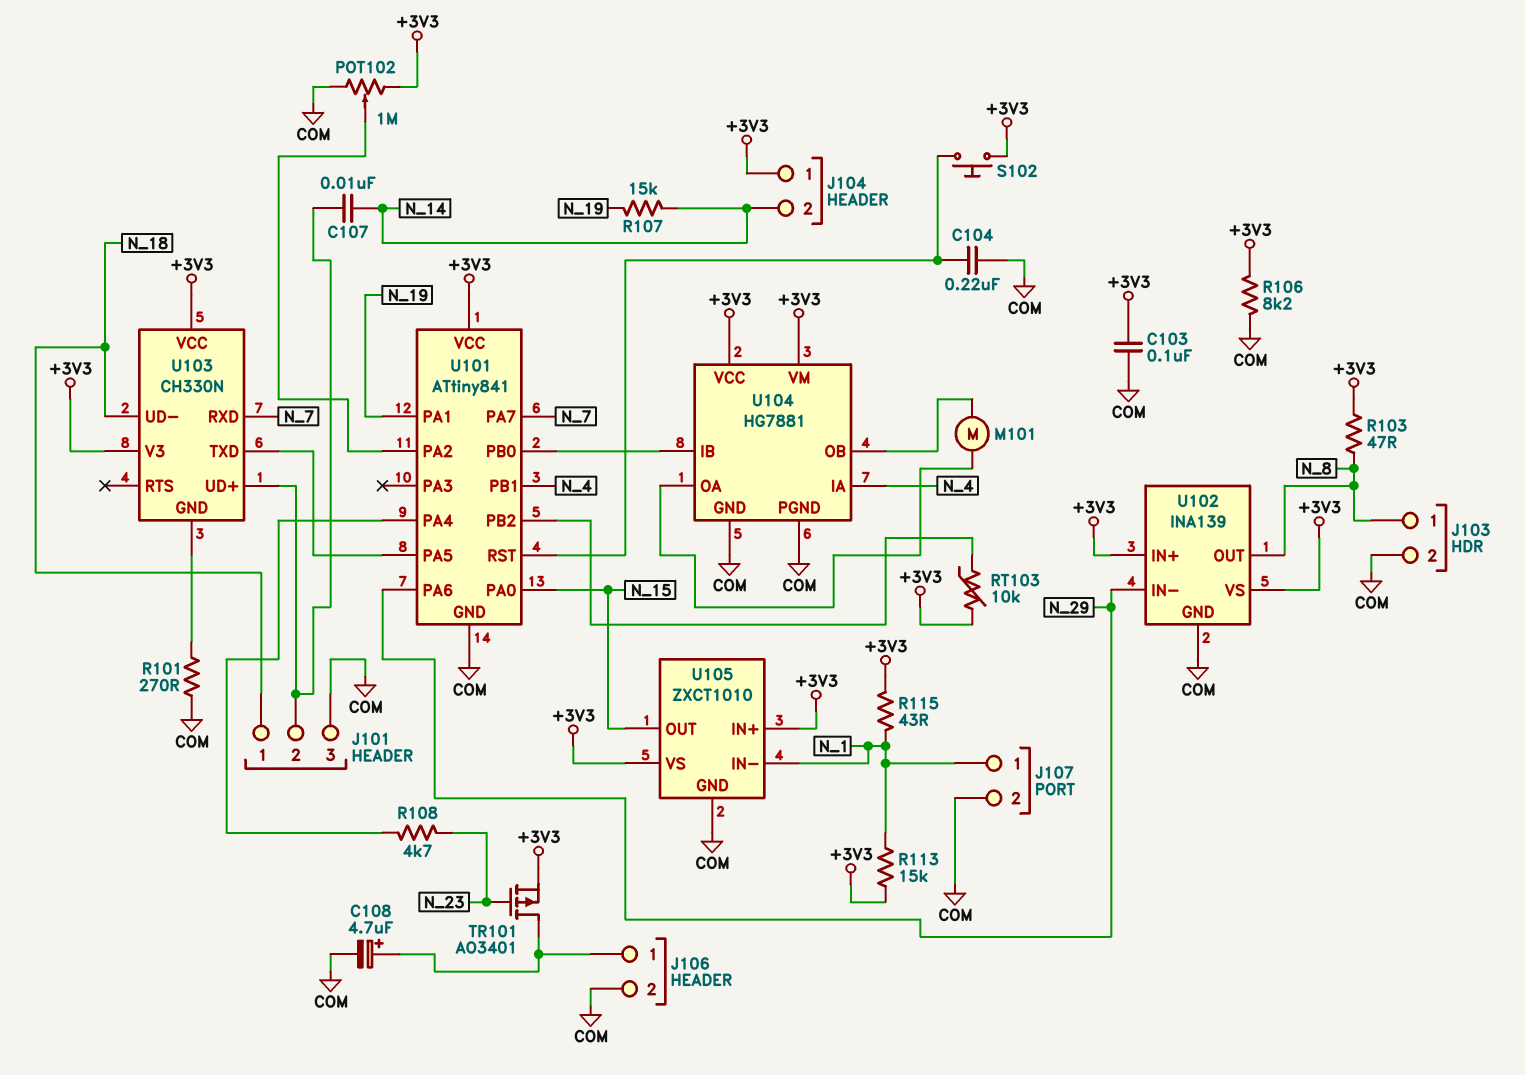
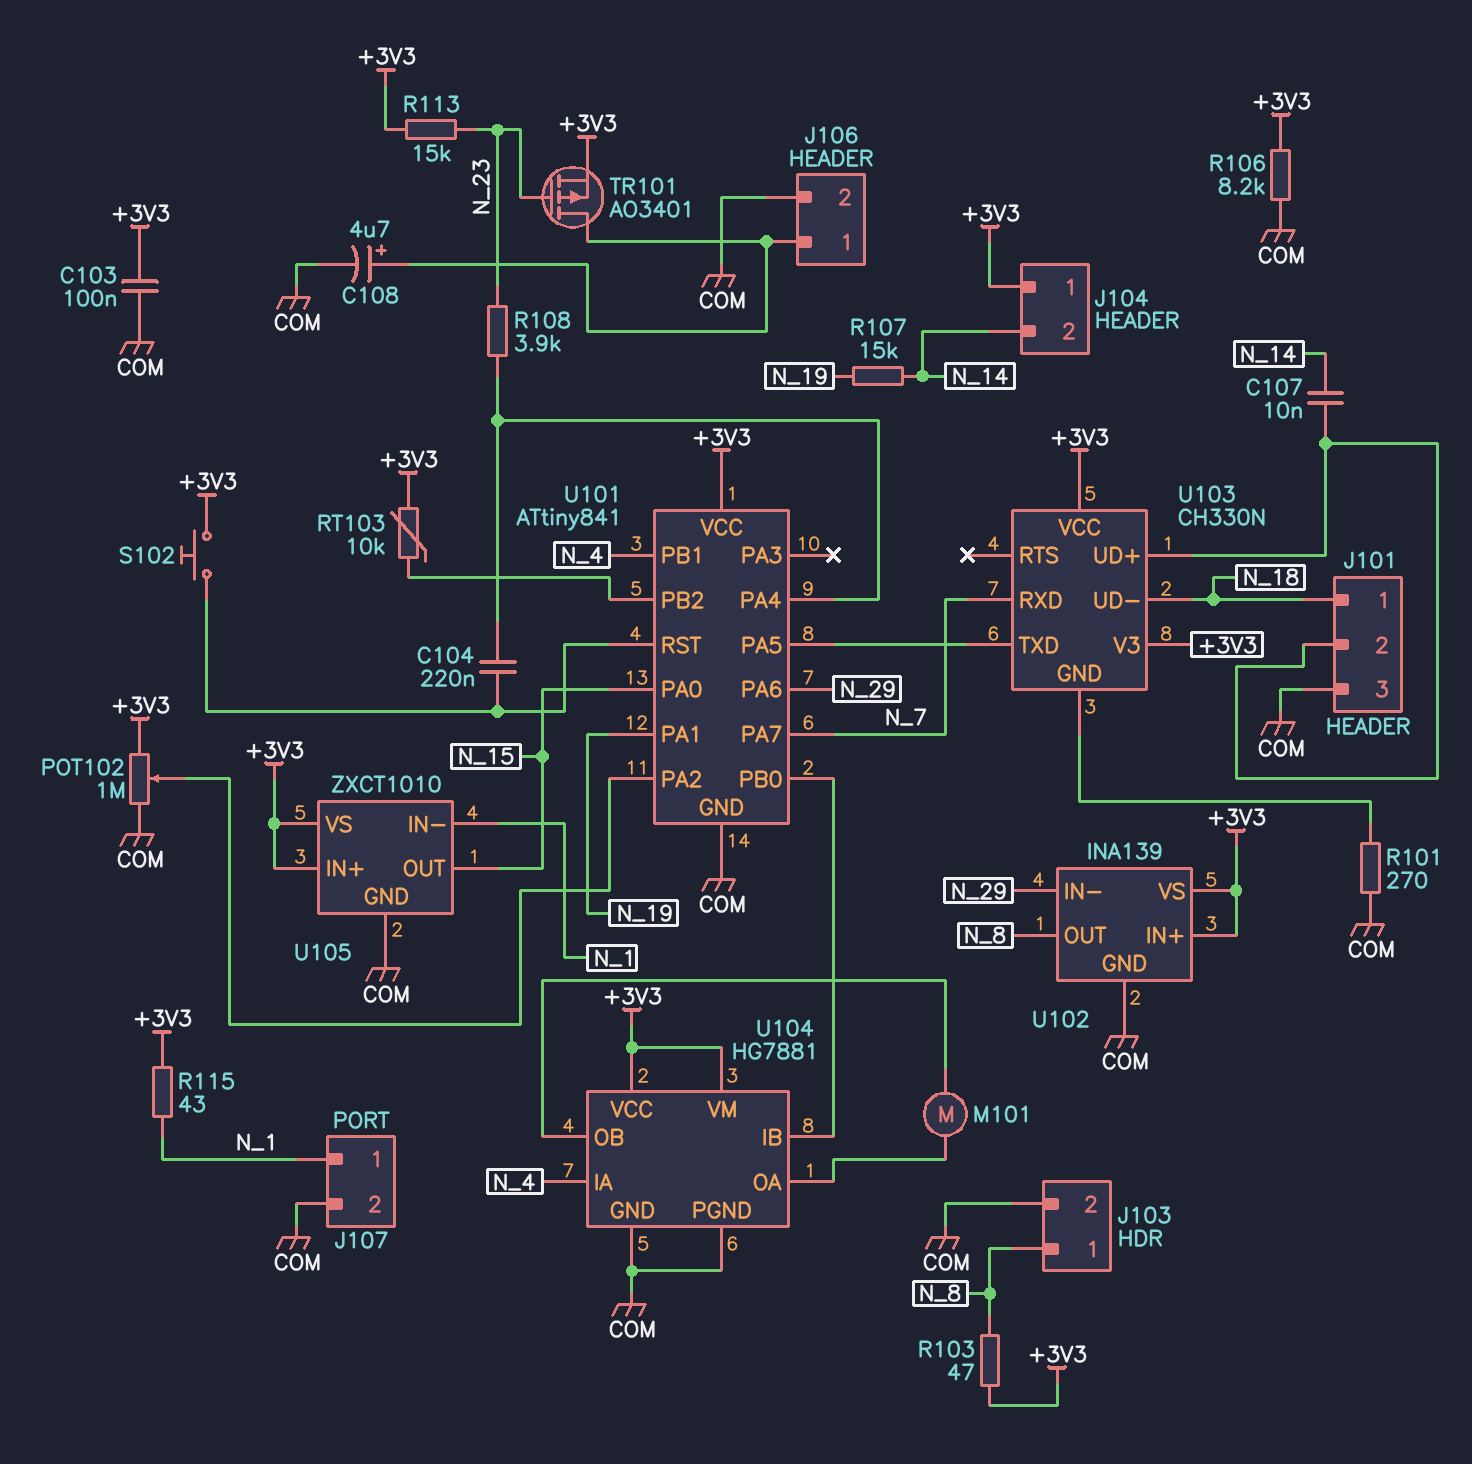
C104: 220nF (COM, U101/RST) -> 220nF (U101/PA4, U101/RST)
R108: 4.7k (N_23, U101/PA4) -> 3.9k (N_23, U101/PA4)
R113: 15k (+3V3, N_1) -> 15k (+3V3, N_23)

